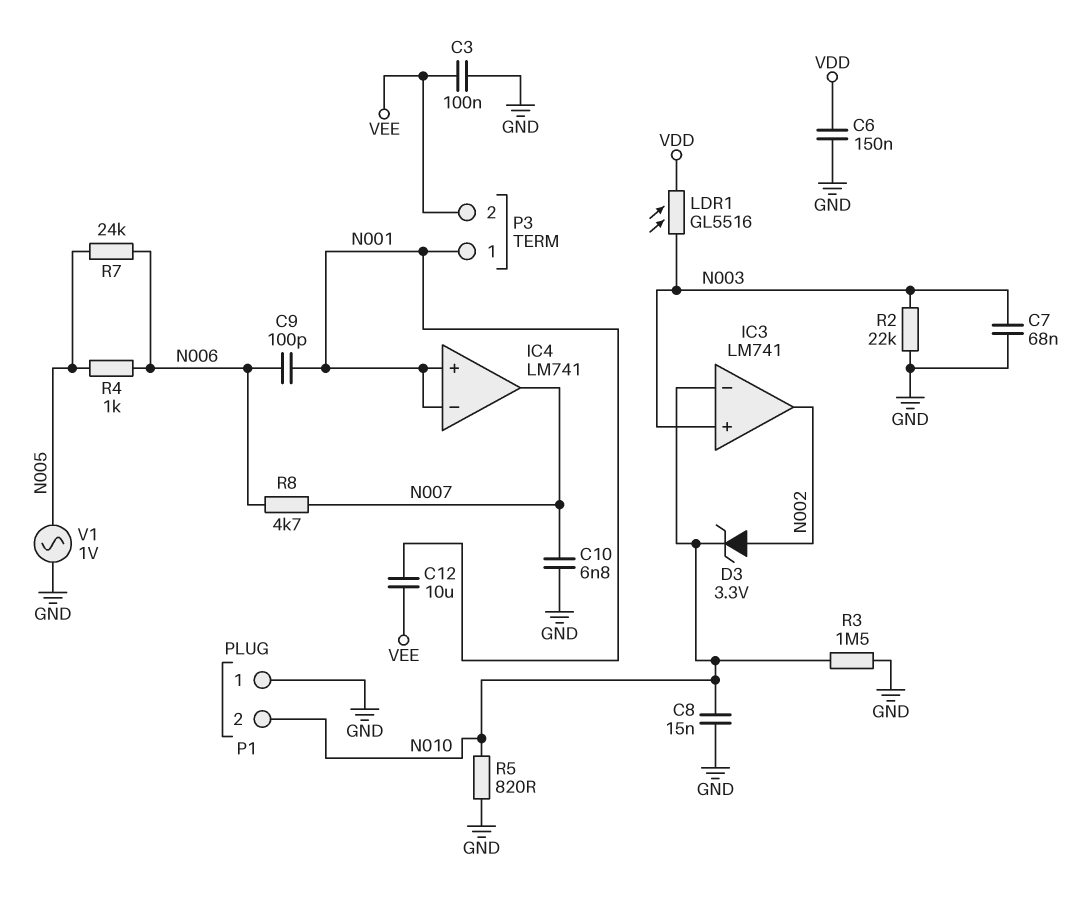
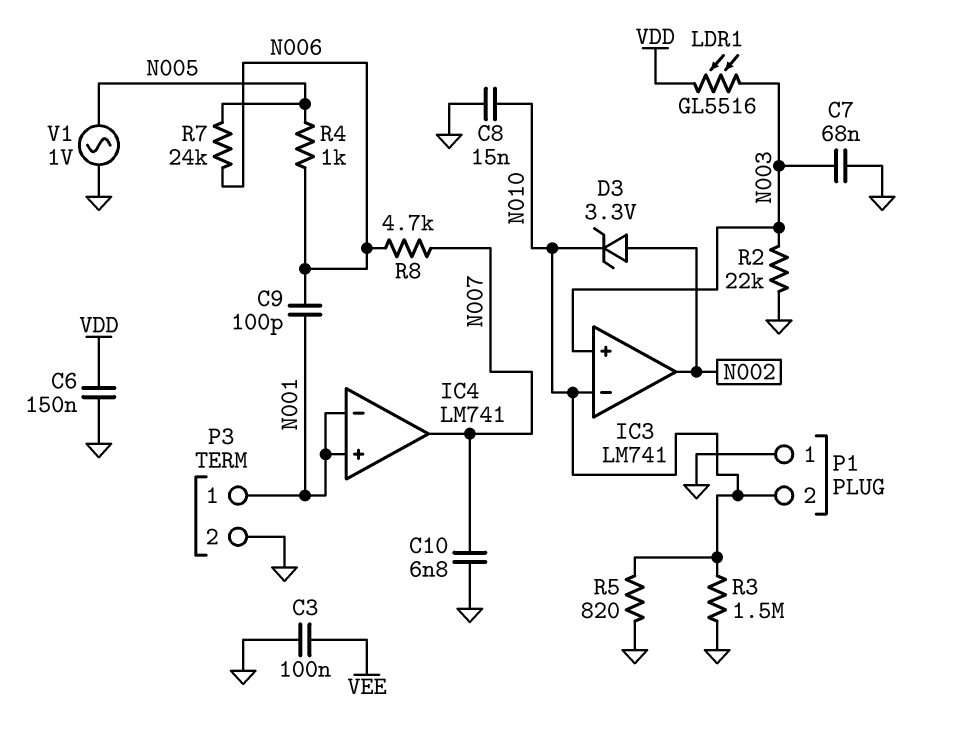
C12: 10uF (N001, VEE) -> none
P3 pin 2: VEE -> GND

